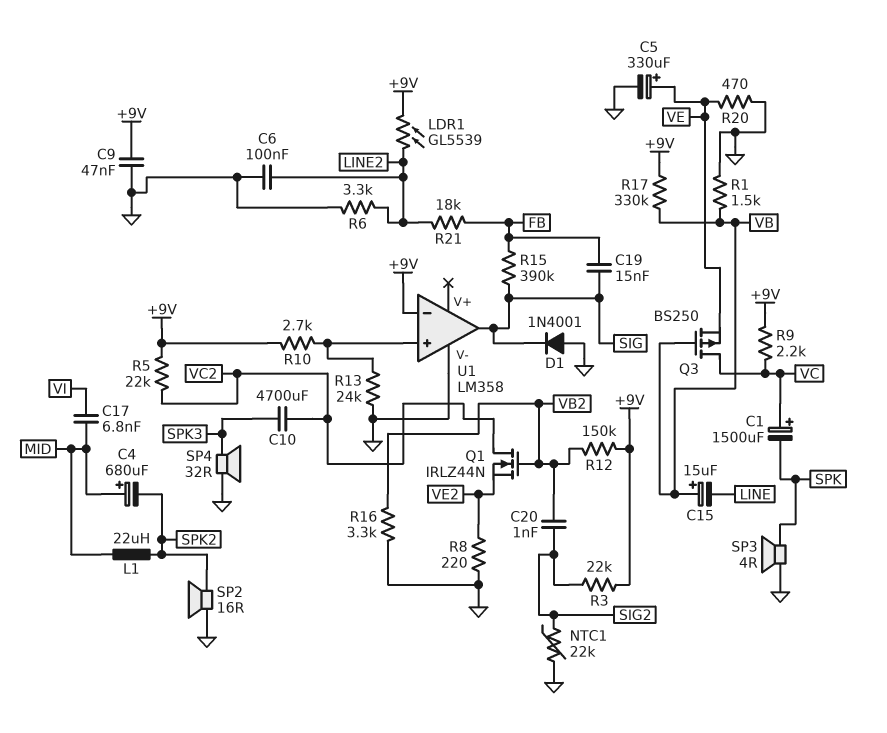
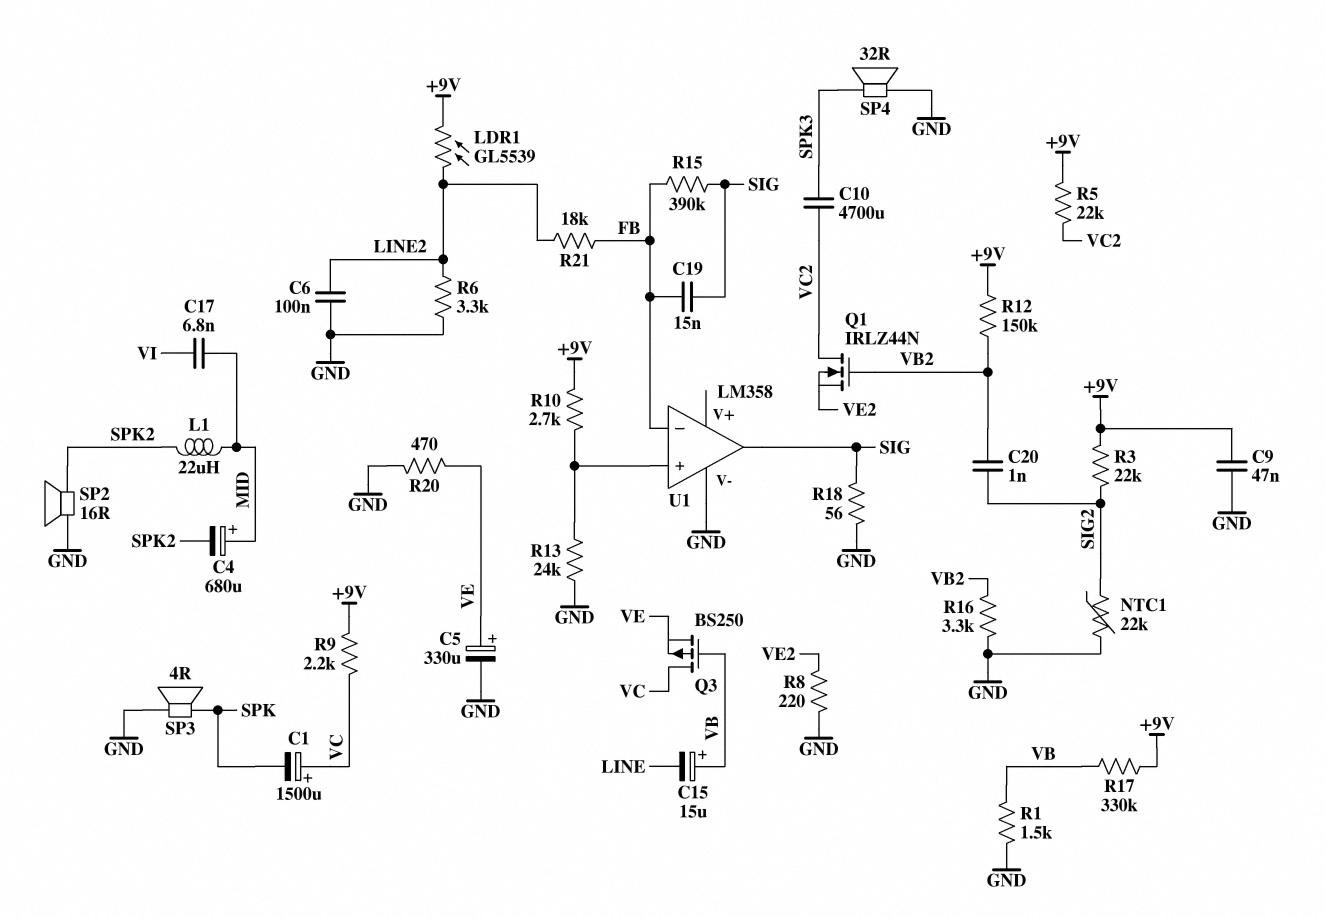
D1: diode 1N4001 (A GND, K SIG) -> none
R18: none -> 56 (GND, SIG)
U1 pin in-: +9V -> FB

